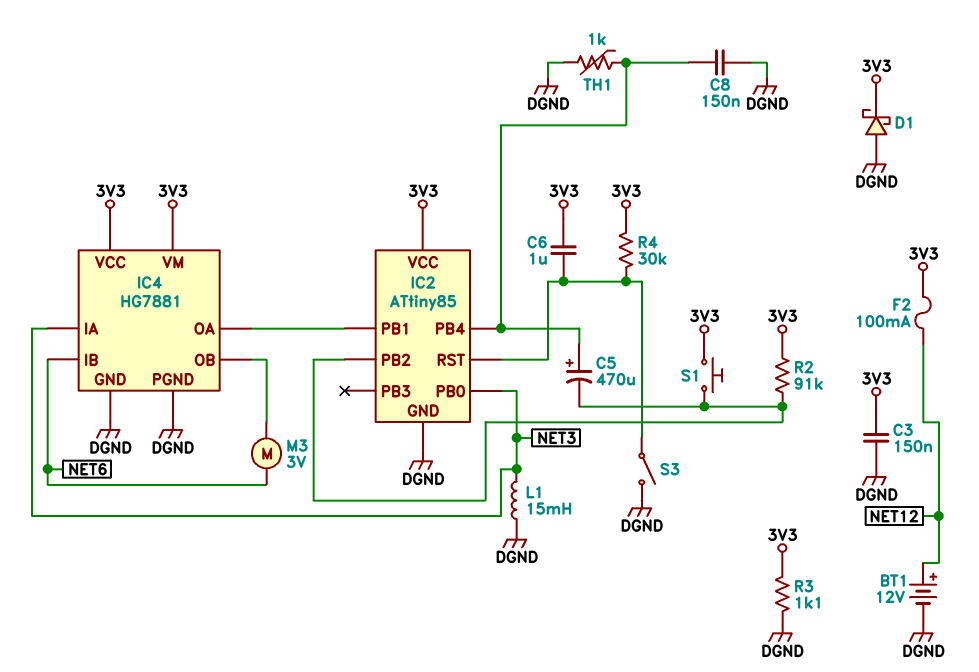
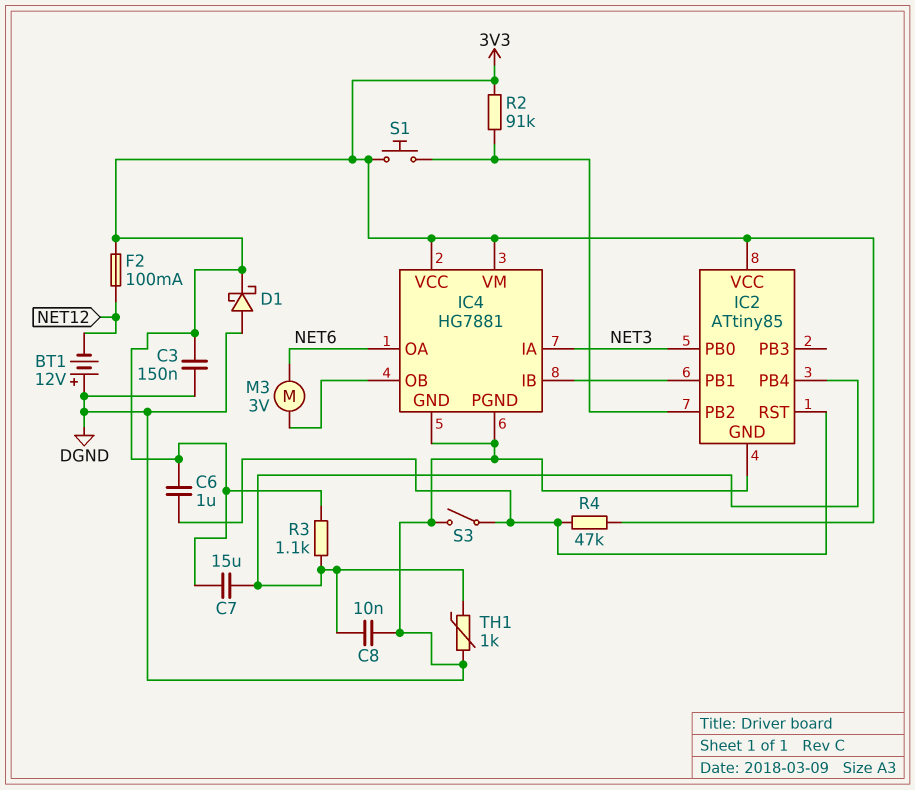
BT1: 12V (plus NET12, minus DGND) -> 12V (plus DGND, minus NET12)
C5: 470uF (plus IC2/PB4, minus IC2/PB2) -> none
C7: none -> 15uF (3V3, IC2/PB4)
C8: 150nF (DGND, IC2/PB4) -> 10nF (DGND, IC2/PB4)
IC4 pin IB: NET6 -> IC2/PB1
IC4 pin OA: IC2/PB1 -> NET6
L1: 15mH (DGND, NET3) -> none
R3: 1.1k (3V3, DGND) -> 1.1k (3V3, IC2/PB4)
R4: 30k (3V3, IC2/RST) -> 47k (3V3, IC2/RST)

